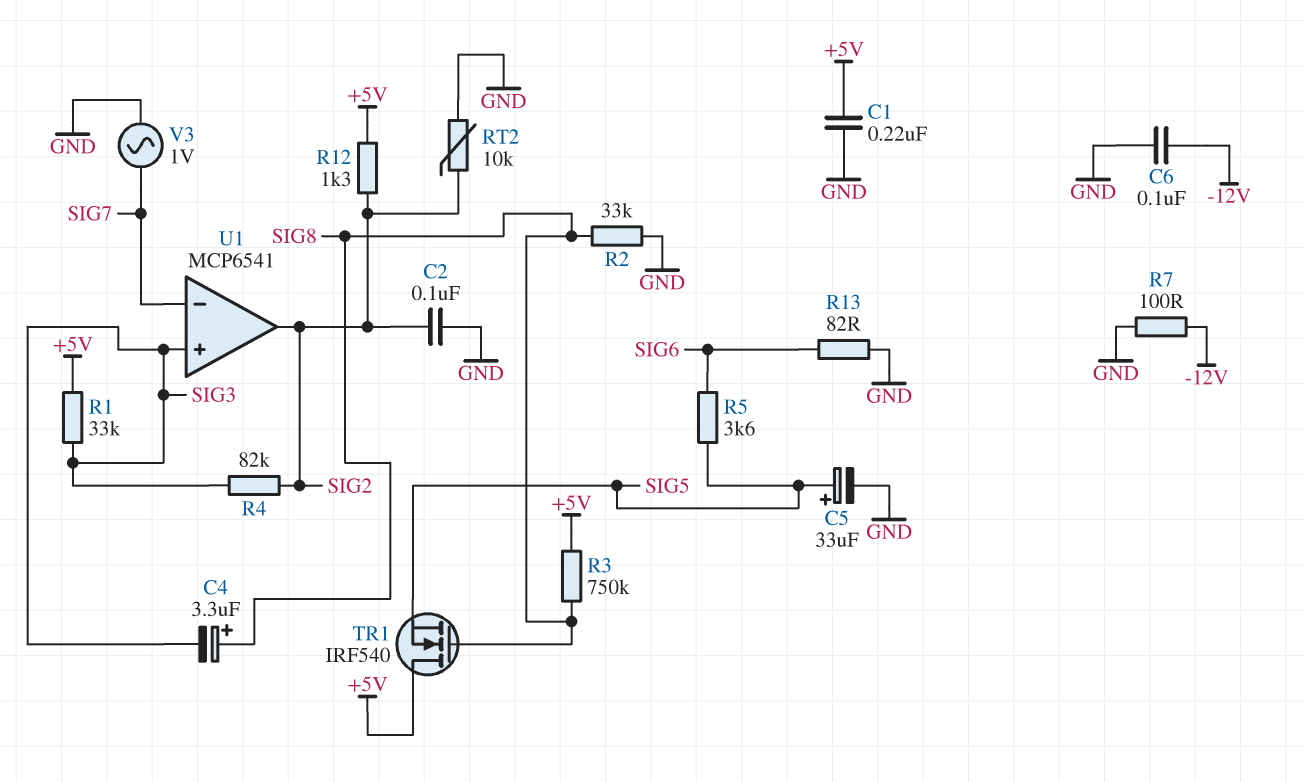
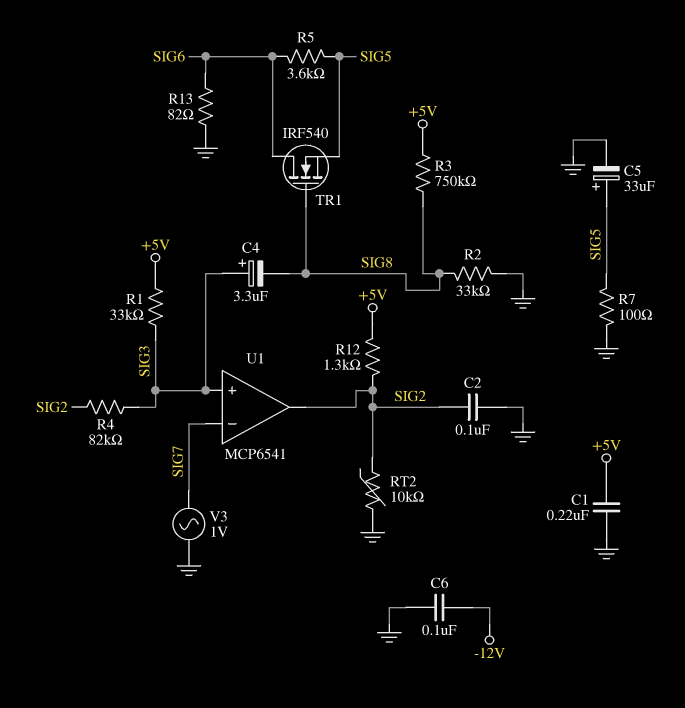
C4: 3.3uF (plus SIG8, minus SIG3) -> 3.3uF (plus SIG3, minus SIG8)
R7: 100 (-12V, GND) -> 100 (GND, SIG5)
TR1: NMOS IRF540 (G SIG8, D +5V, S SIG5) -> NMOS IRF540 (G SIG8, D SIG6, S SIG5)

